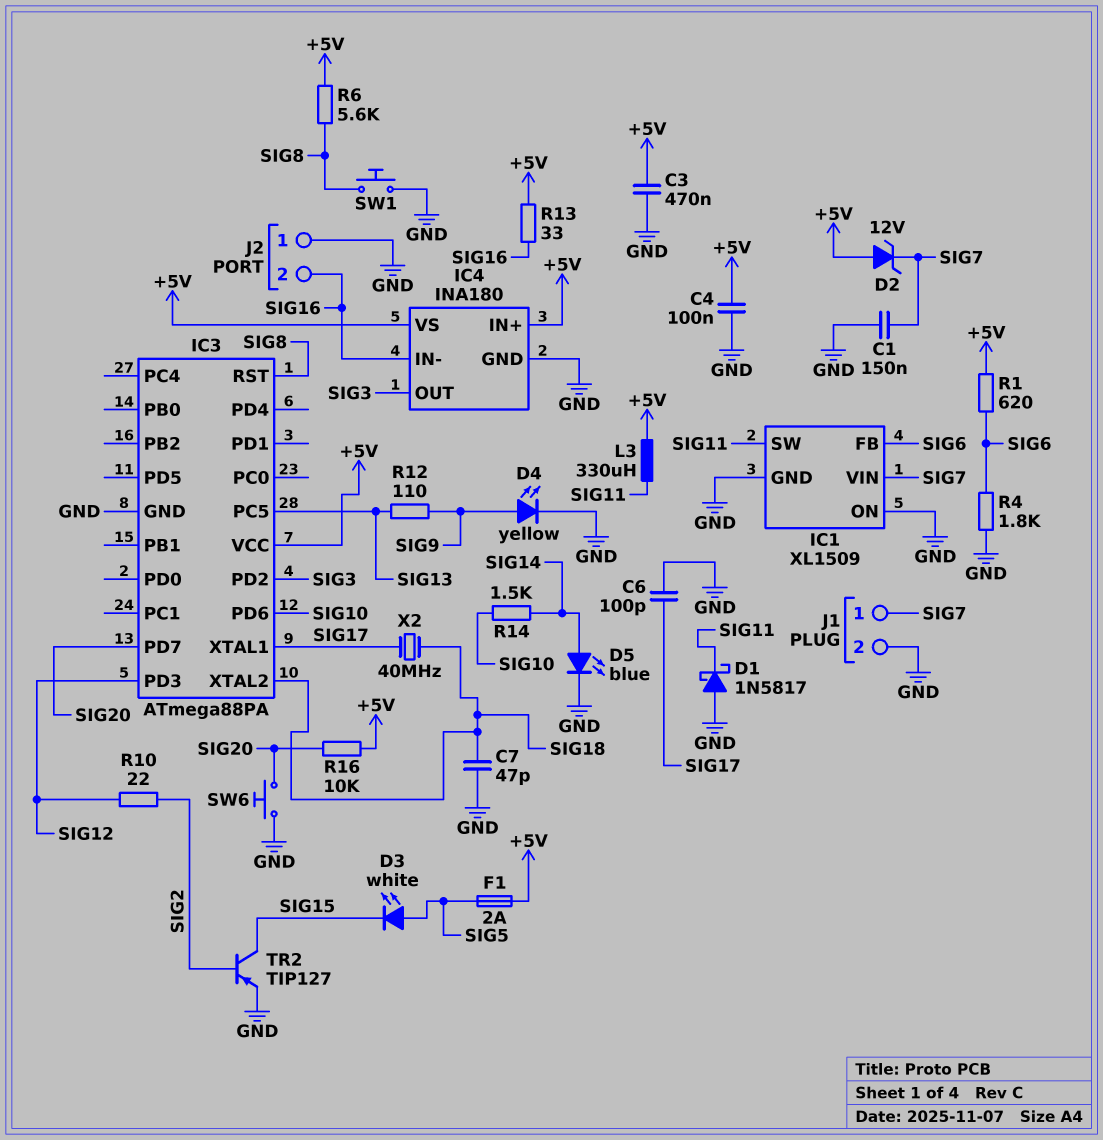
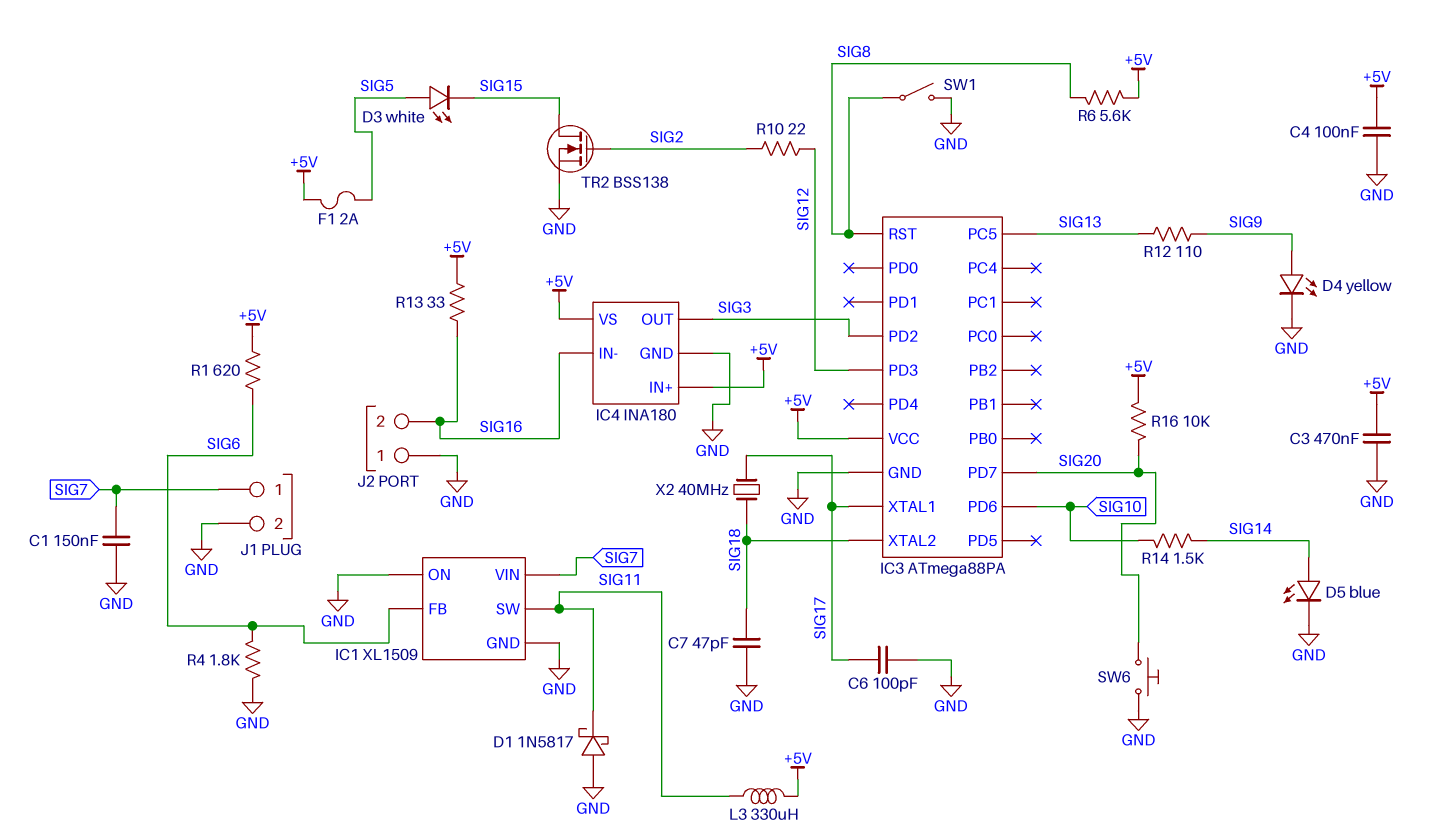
D2: zener 12V (A +5V, K SIG7) -> none
SW1: button (GND, SIG8) -> switch (GND, SIG8)
TR2: PNP TIP127 (B SIG2, C SIG15, E GND) -> NMOS BSS138 (G SIG2, D SIG15, S GND)

